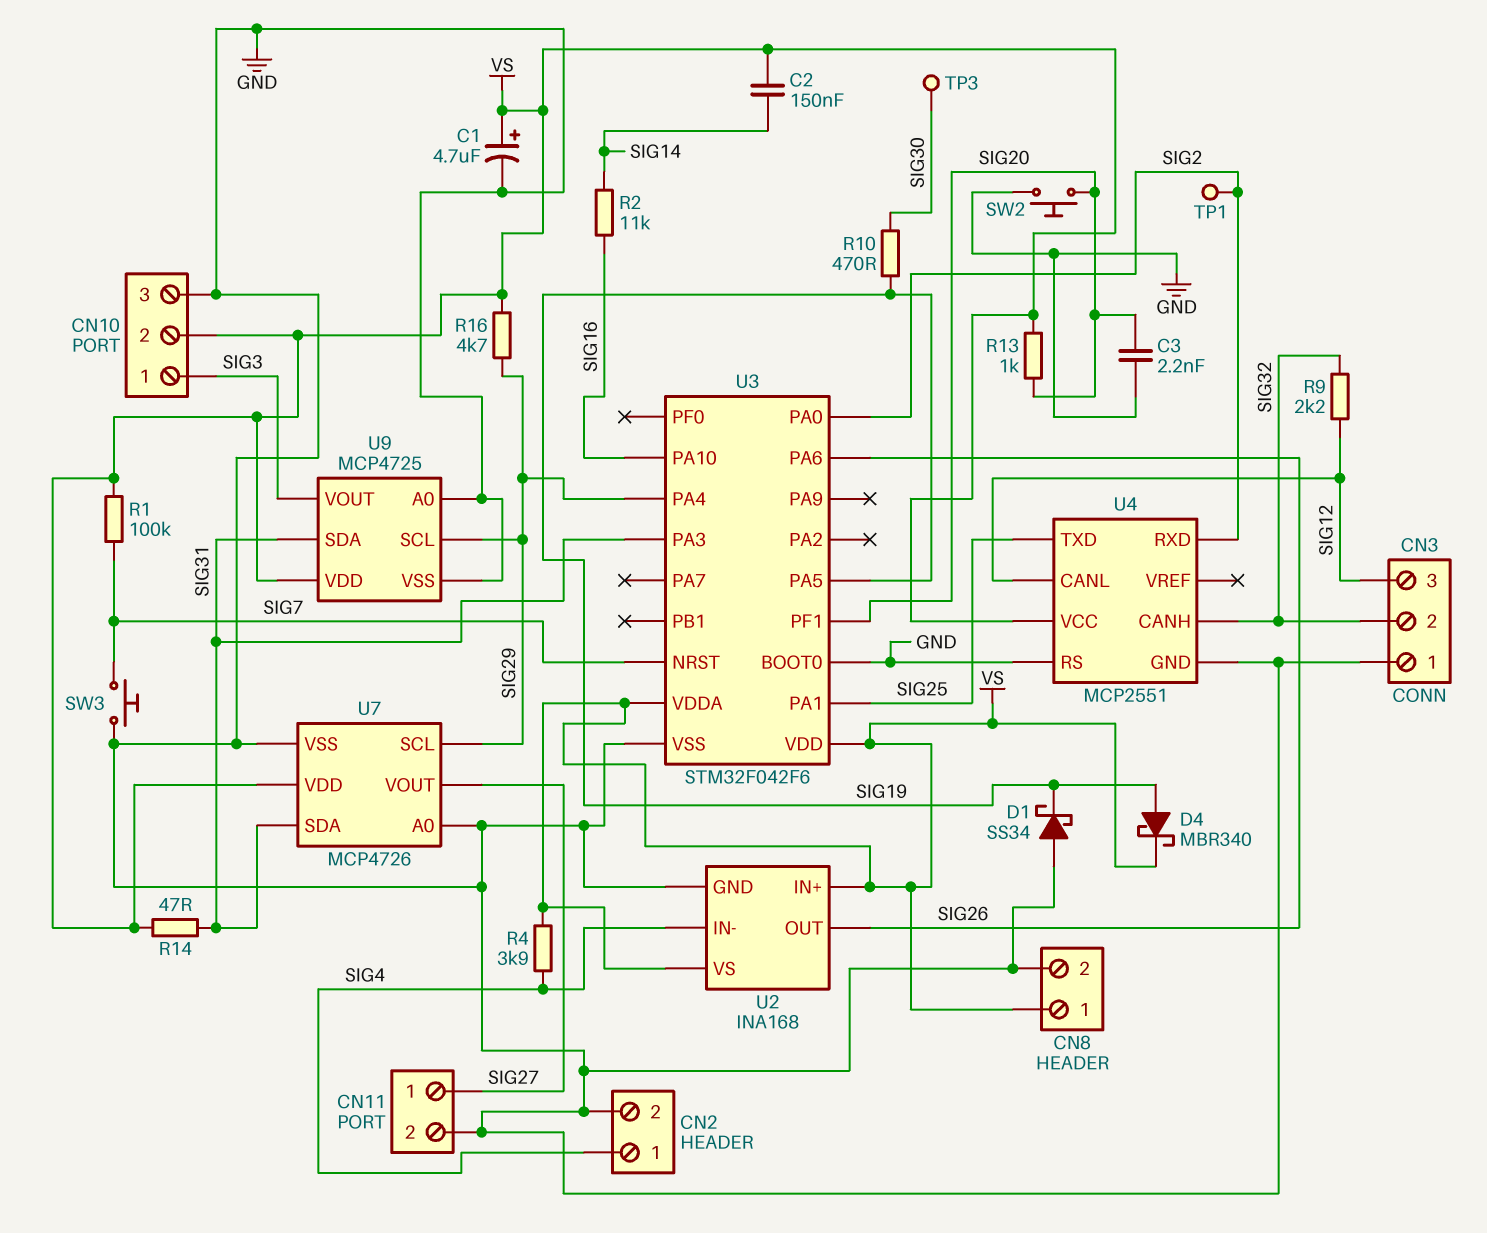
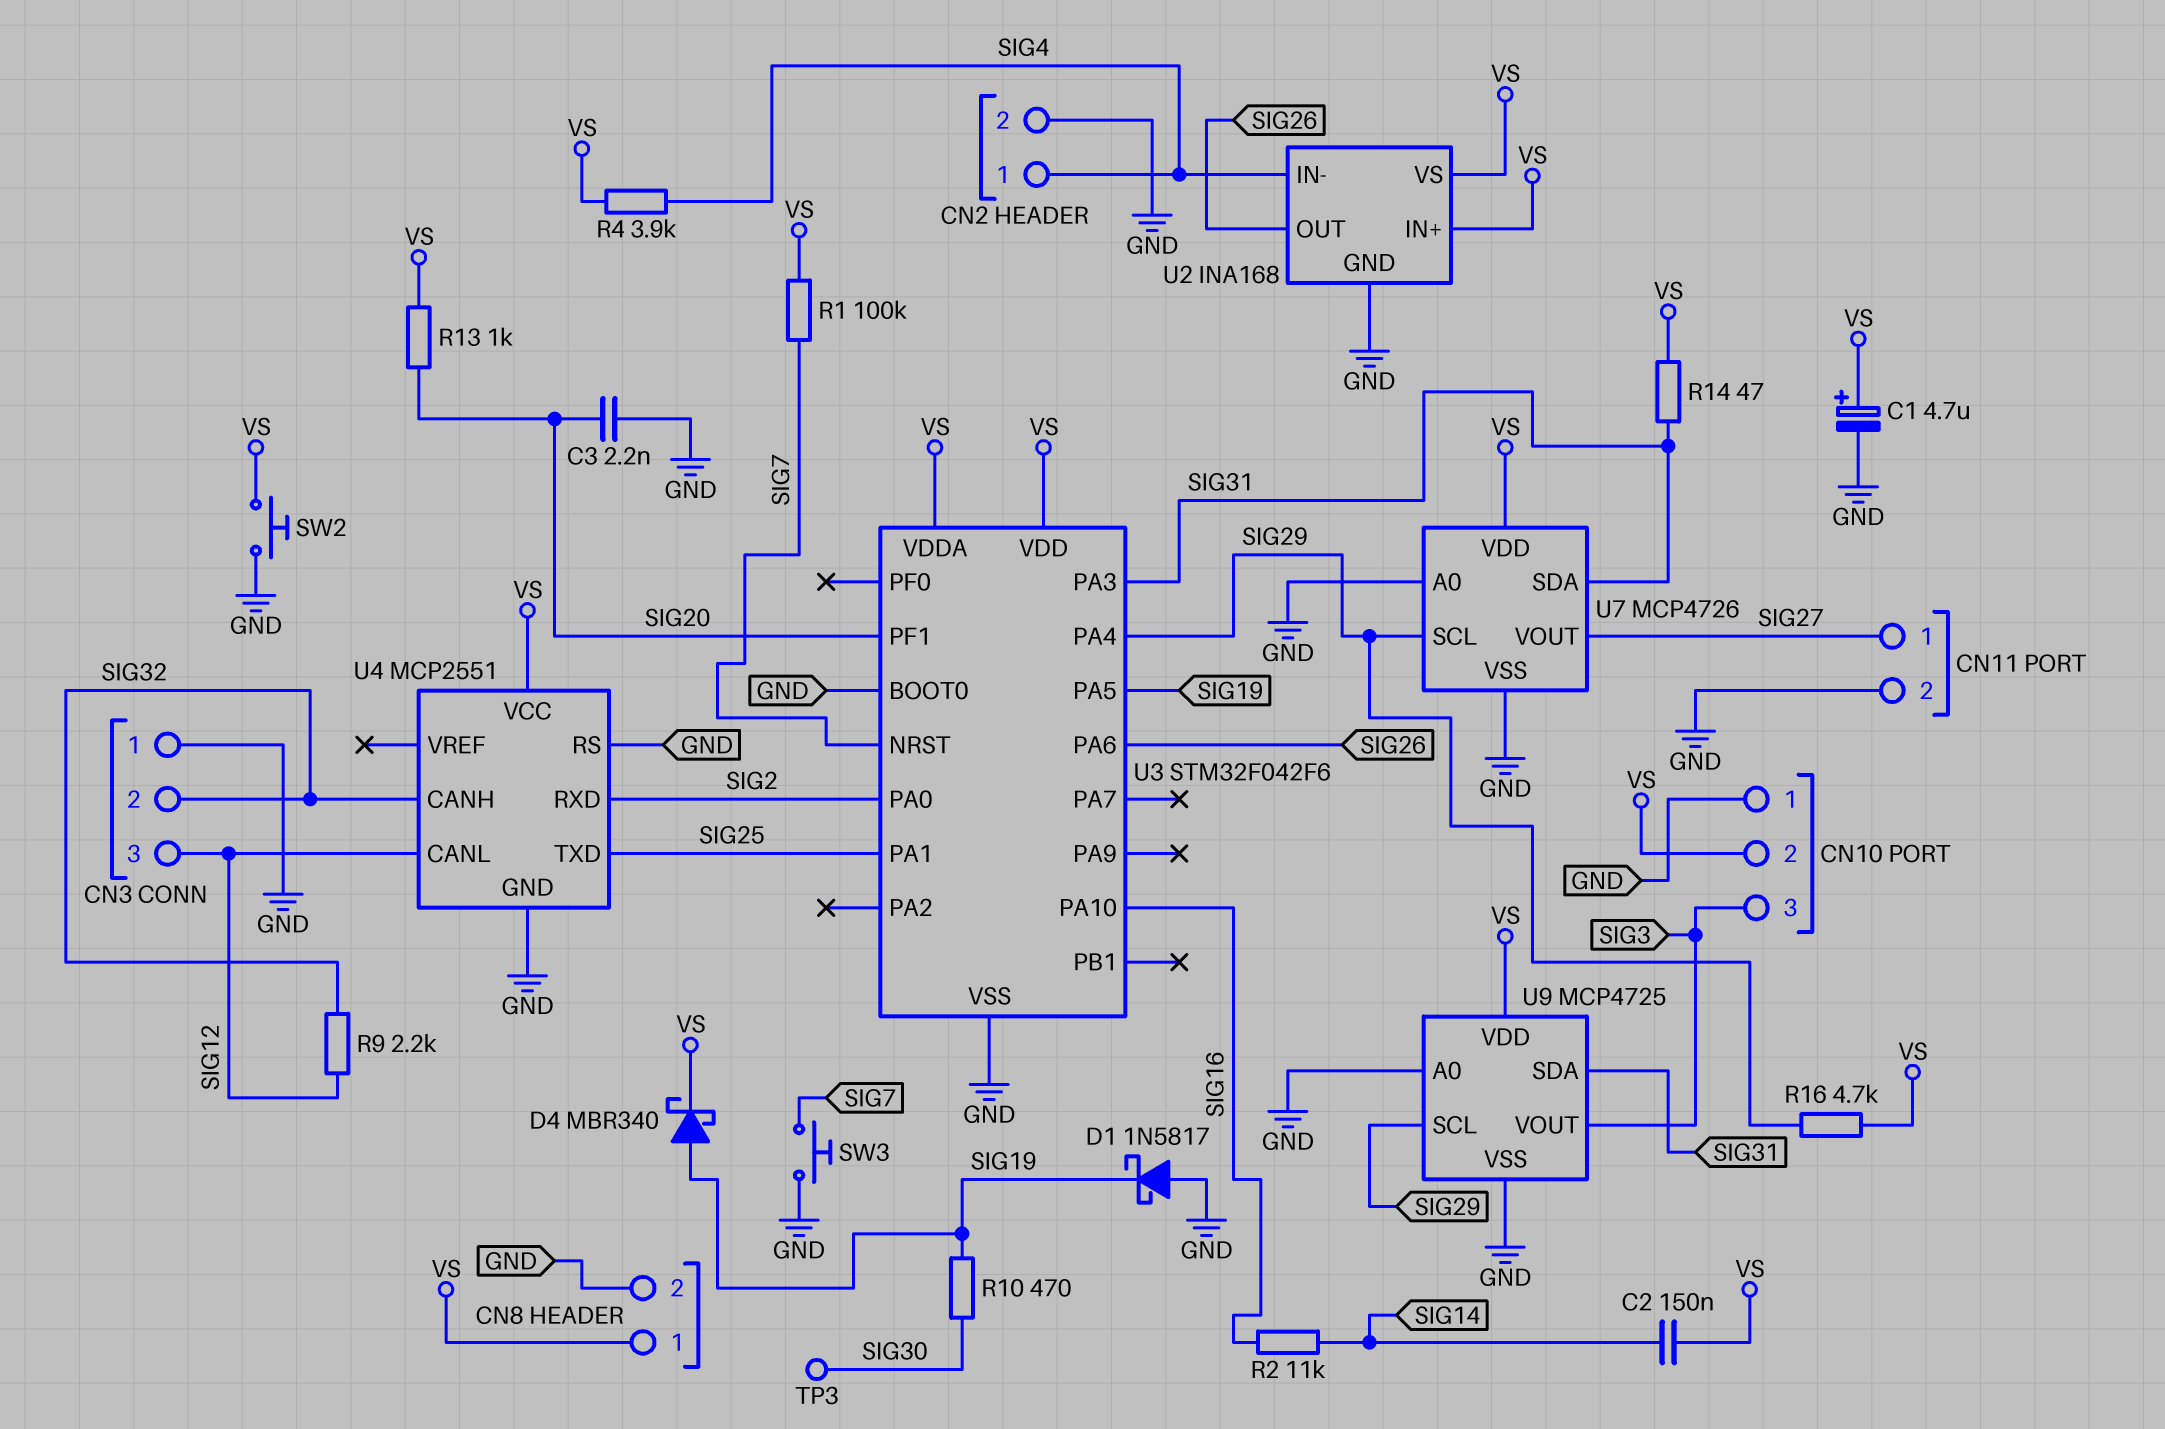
CN10 pin 1: SIG3 -> GND
CN10 pin 3: GND -> SIG3
D1: schottky SS34 (A GND, K SIG19) -> schottky 1N5817 (A GND, K SIG19)
SW2: button (GND, SIG20) -> button (GND, VS)
TP1: test point (SIG2) -> none

